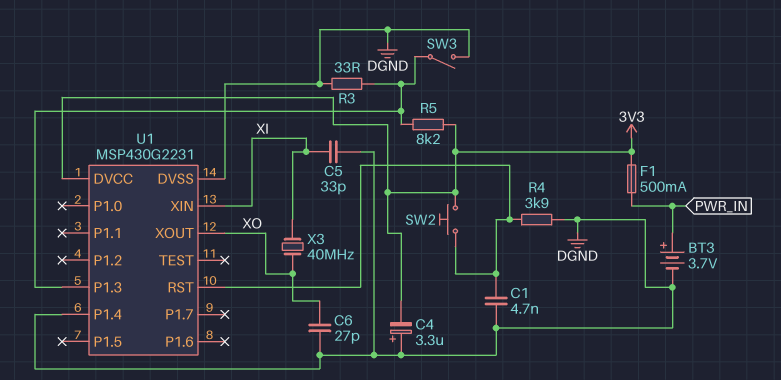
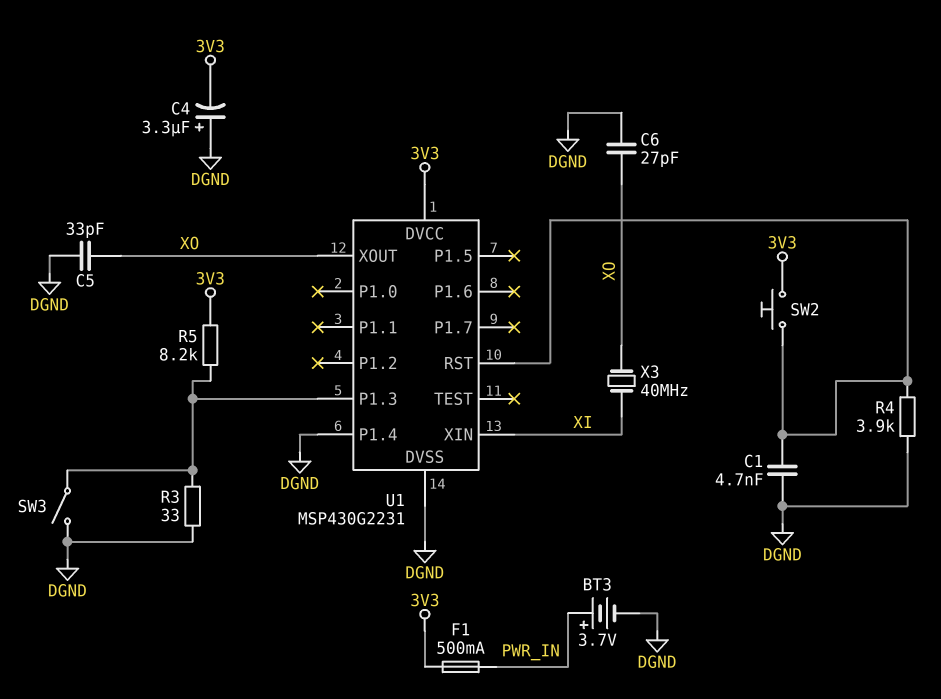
C5: 33pF (DGND, XI) -> 33pF (DGND, XO)

